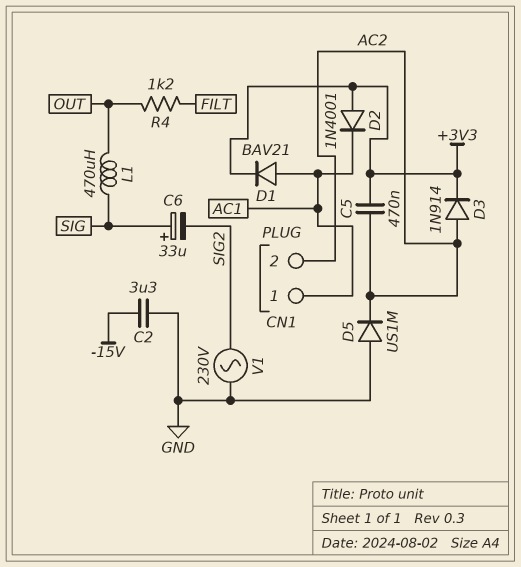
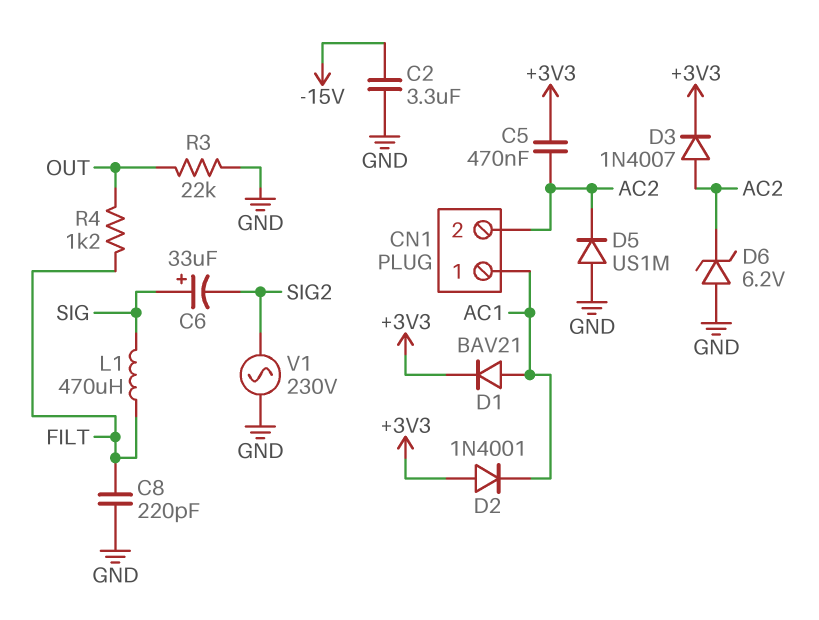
C8: none -> 220pF (FILT, GND)
D3: diode 1N914 (A AC2, K +3V3) -> diode 1N4007 (A AC2, K +3V3)
D6: none -> zener 6.2V (A GND, K AC2)
L1: 470uH (OUT, SIG) -> 470uH (FILT, SIG)
R3: none -> 22k (GND, OUT)

